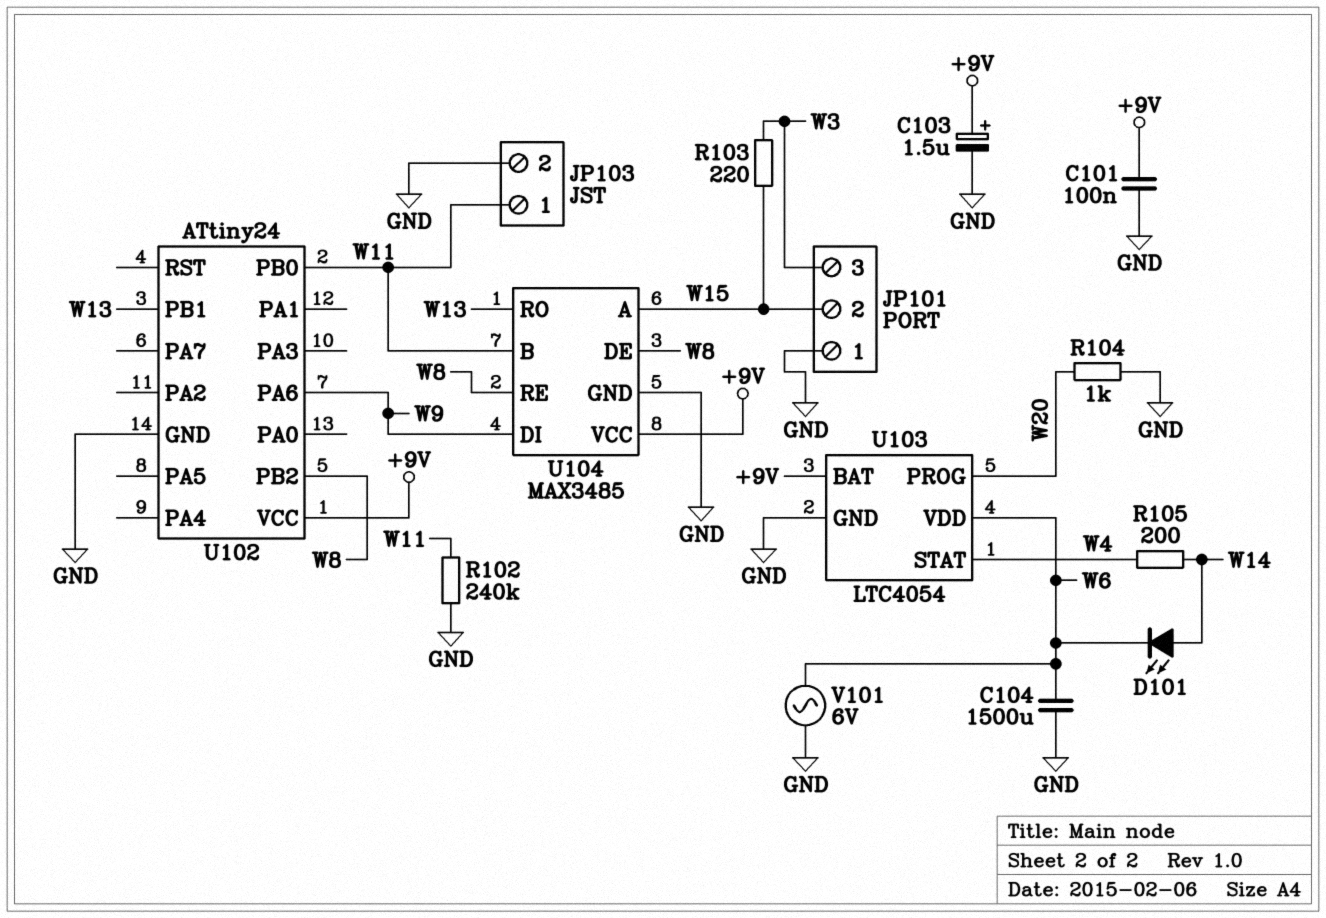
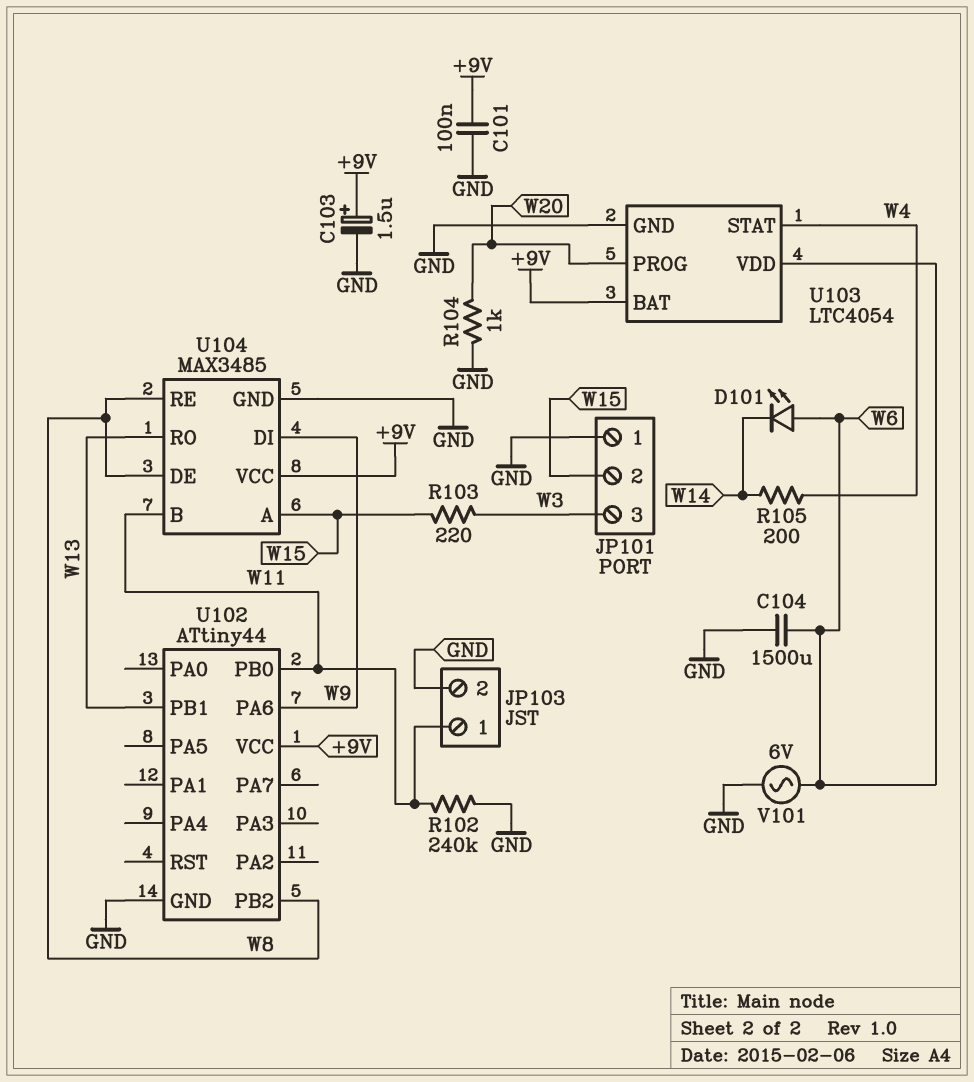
D101: LED (A W14, K W6) -> LED (A W6, K W14)
U102: ATtiny24 -> ATtiny44

